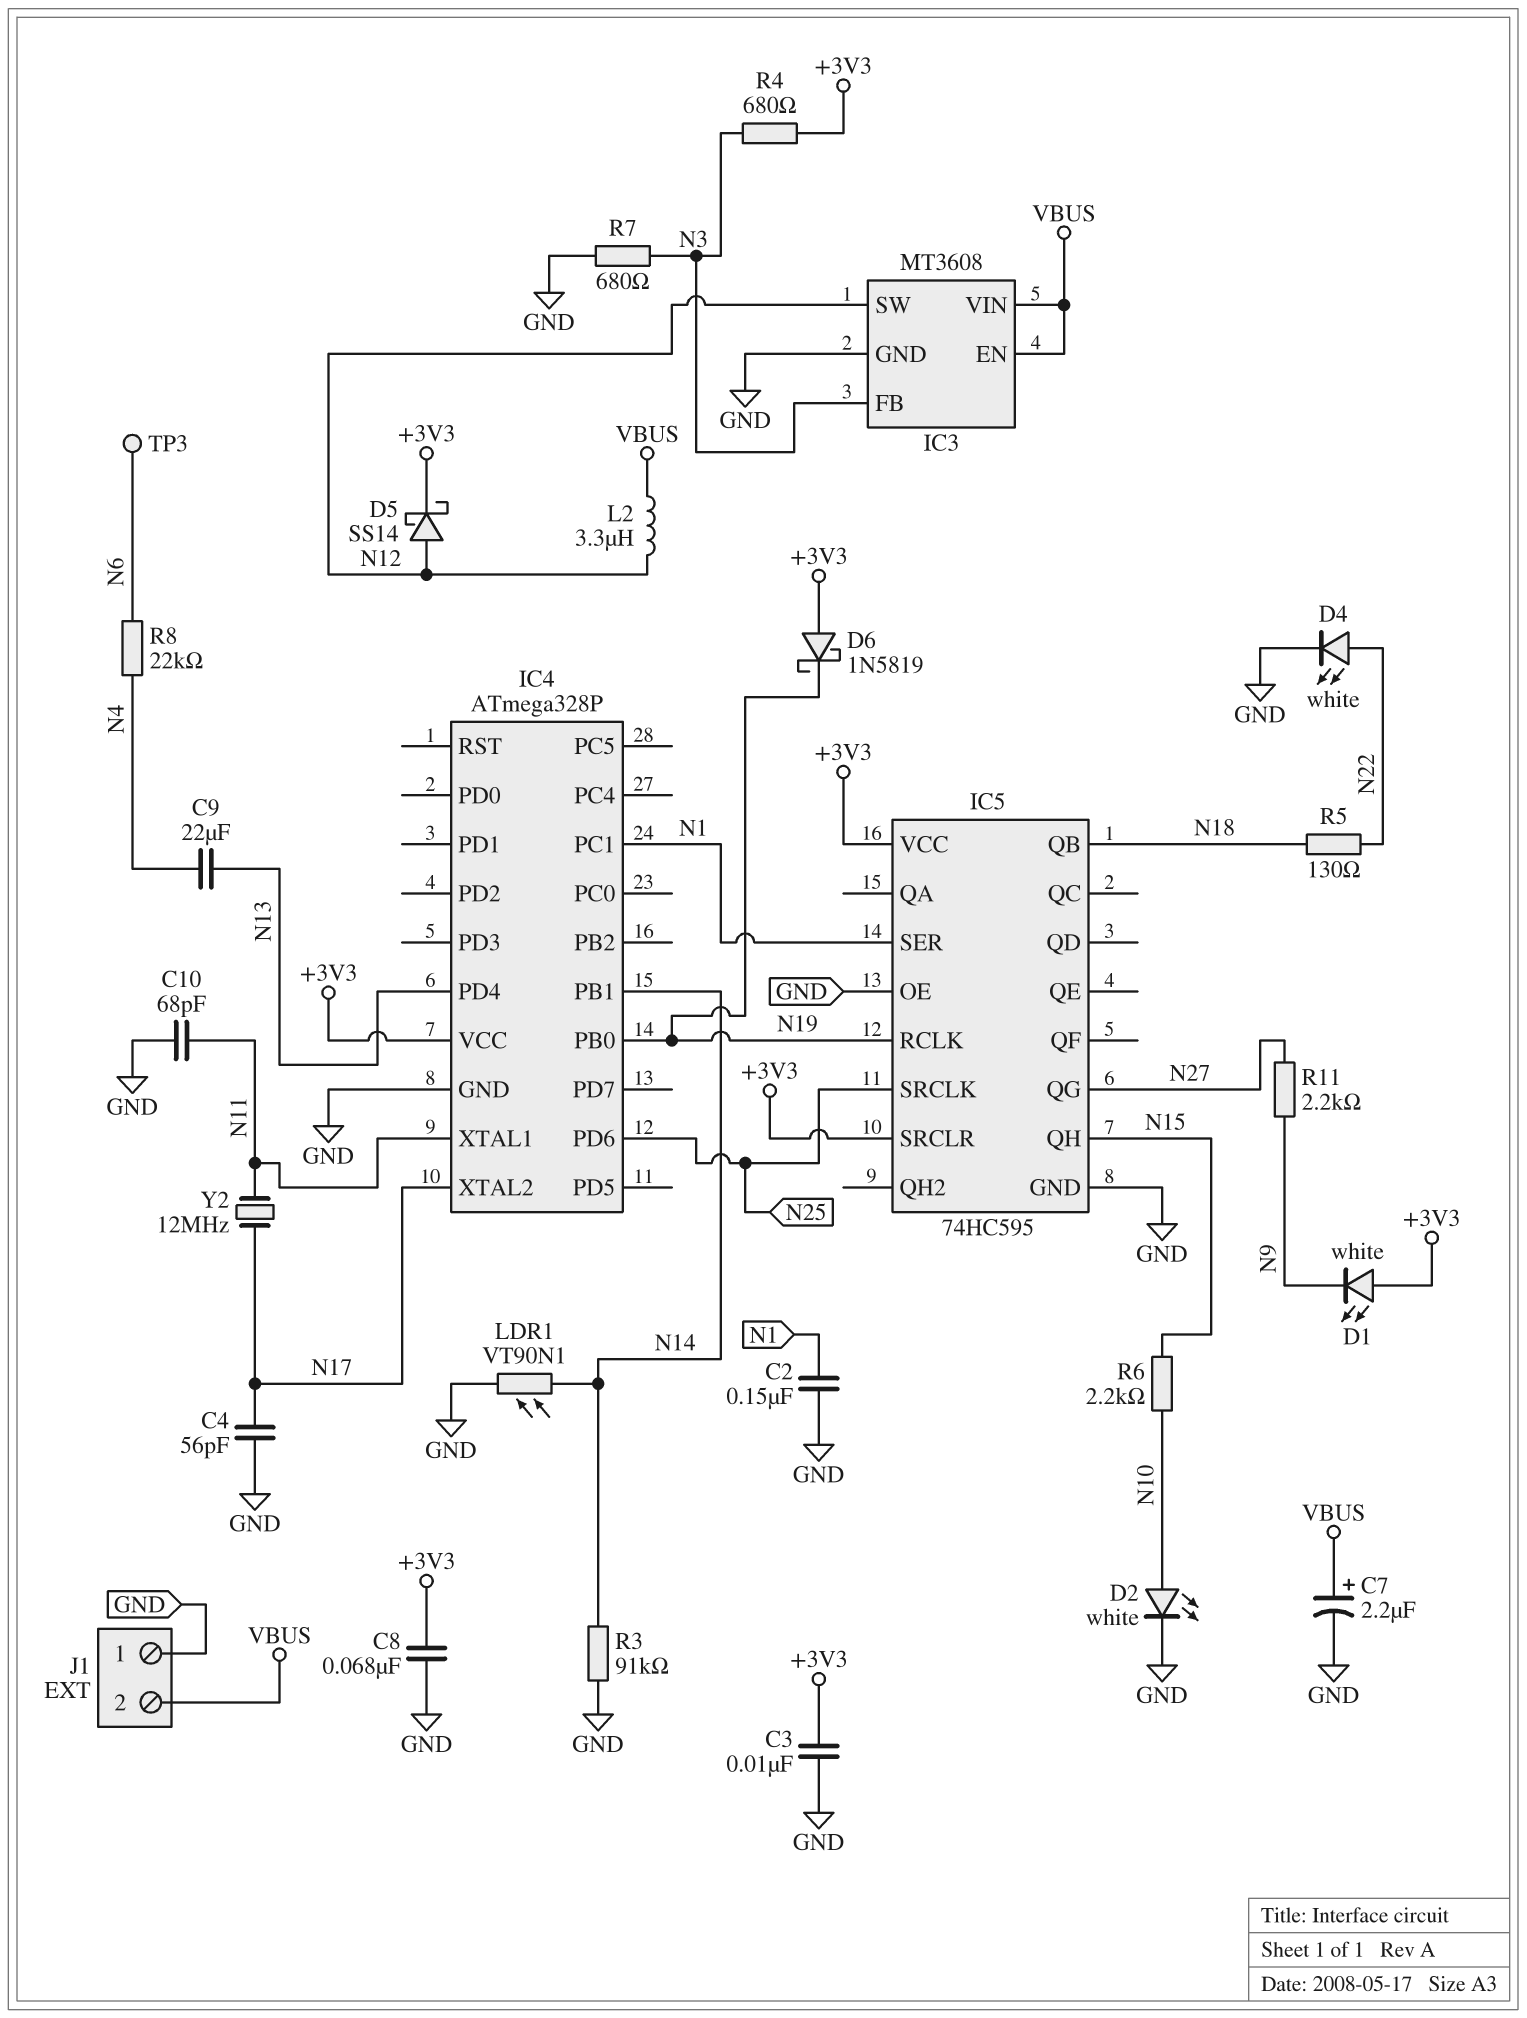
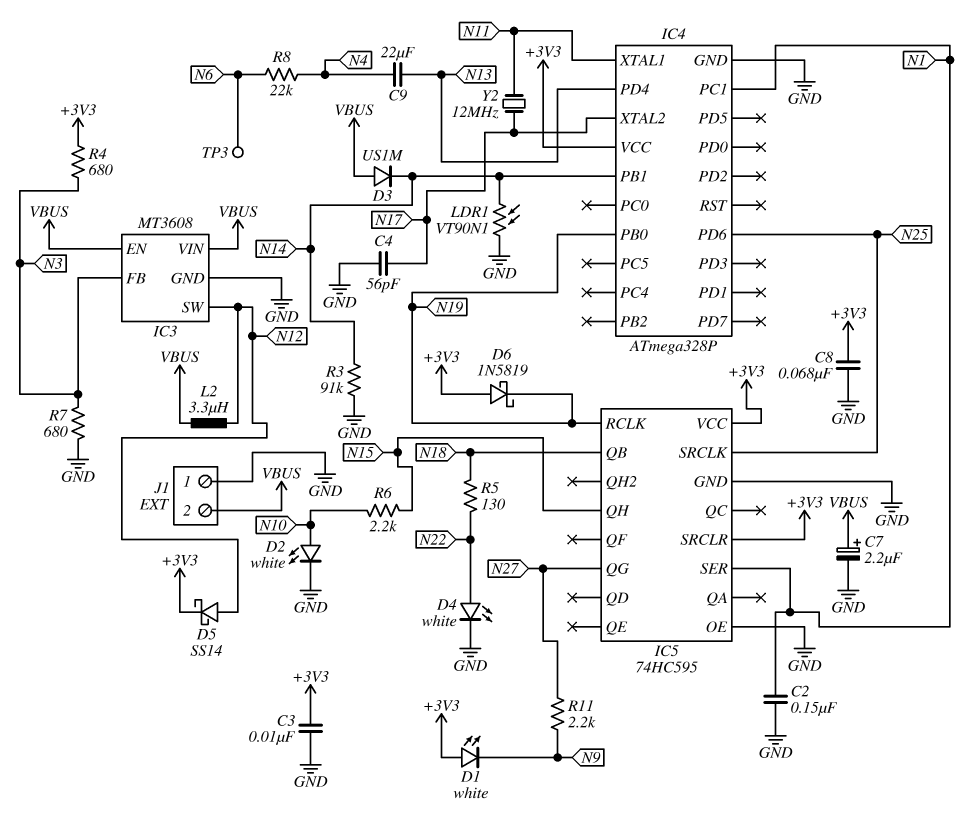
C10: 68pF (GND, N11) -> none
D3: none -> diode US1M (A VBUS, K N14)

